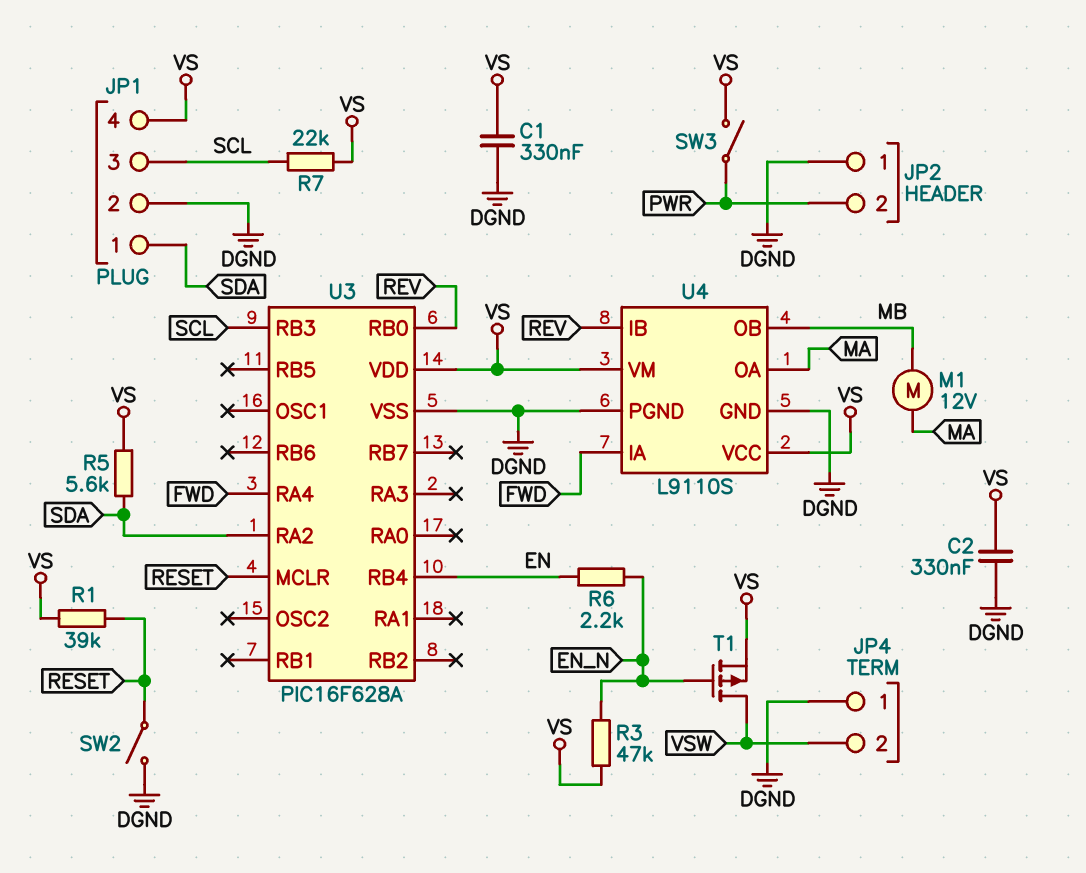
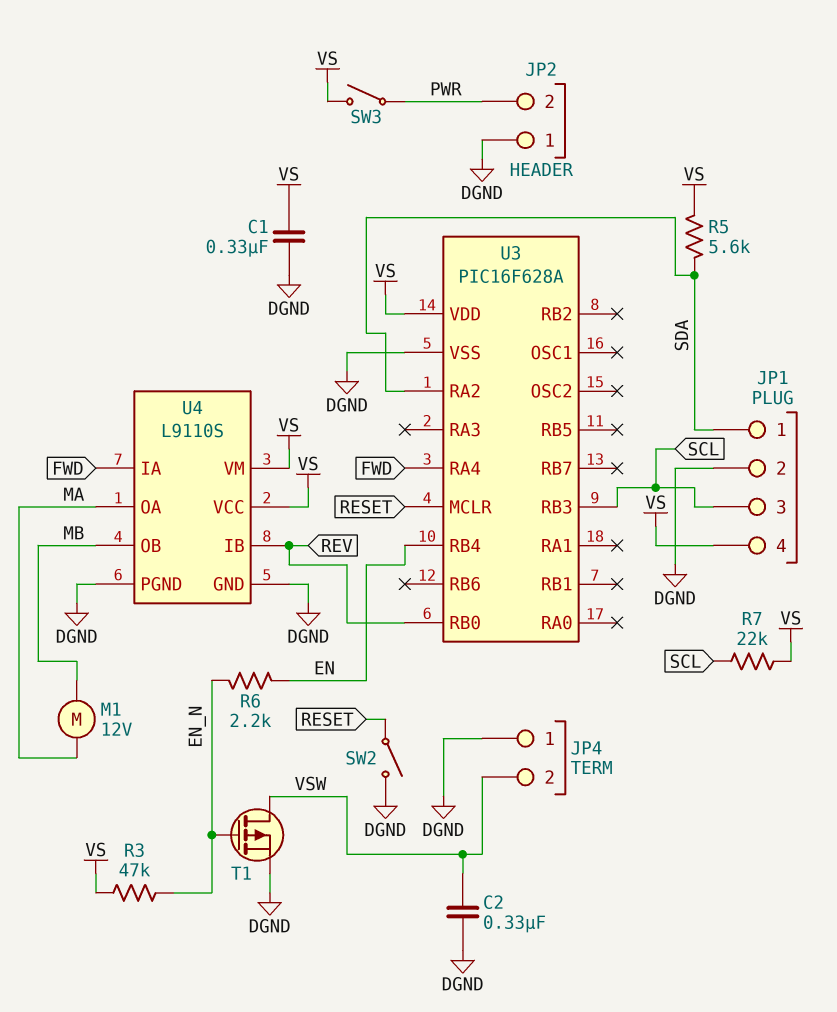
C2: 330nF (DGND, VS) -> 330nF (DGND, VSW)
R1: 39k (RESET, VS) -> none
T1: PMOS (G EN_N, D VSW, S VS) -> PMOS (G EN_N, D VSW, S DGND)

